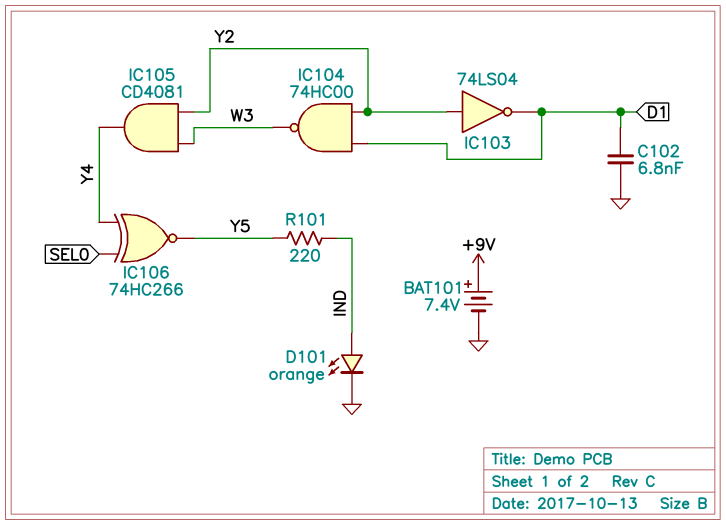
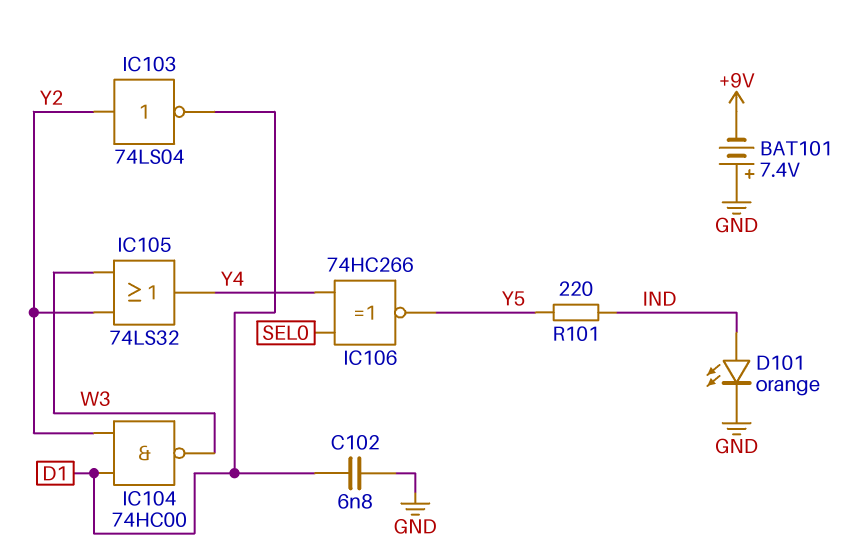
BAT101: 7.4V (plus +9V, minus GND) -> 7.4V (plus GND, minus +9V)
IC105: AND CD4081 (in W3, in Y2, out Y4) -> OR 74LS32 (in W3, in Y2, out Y4)

